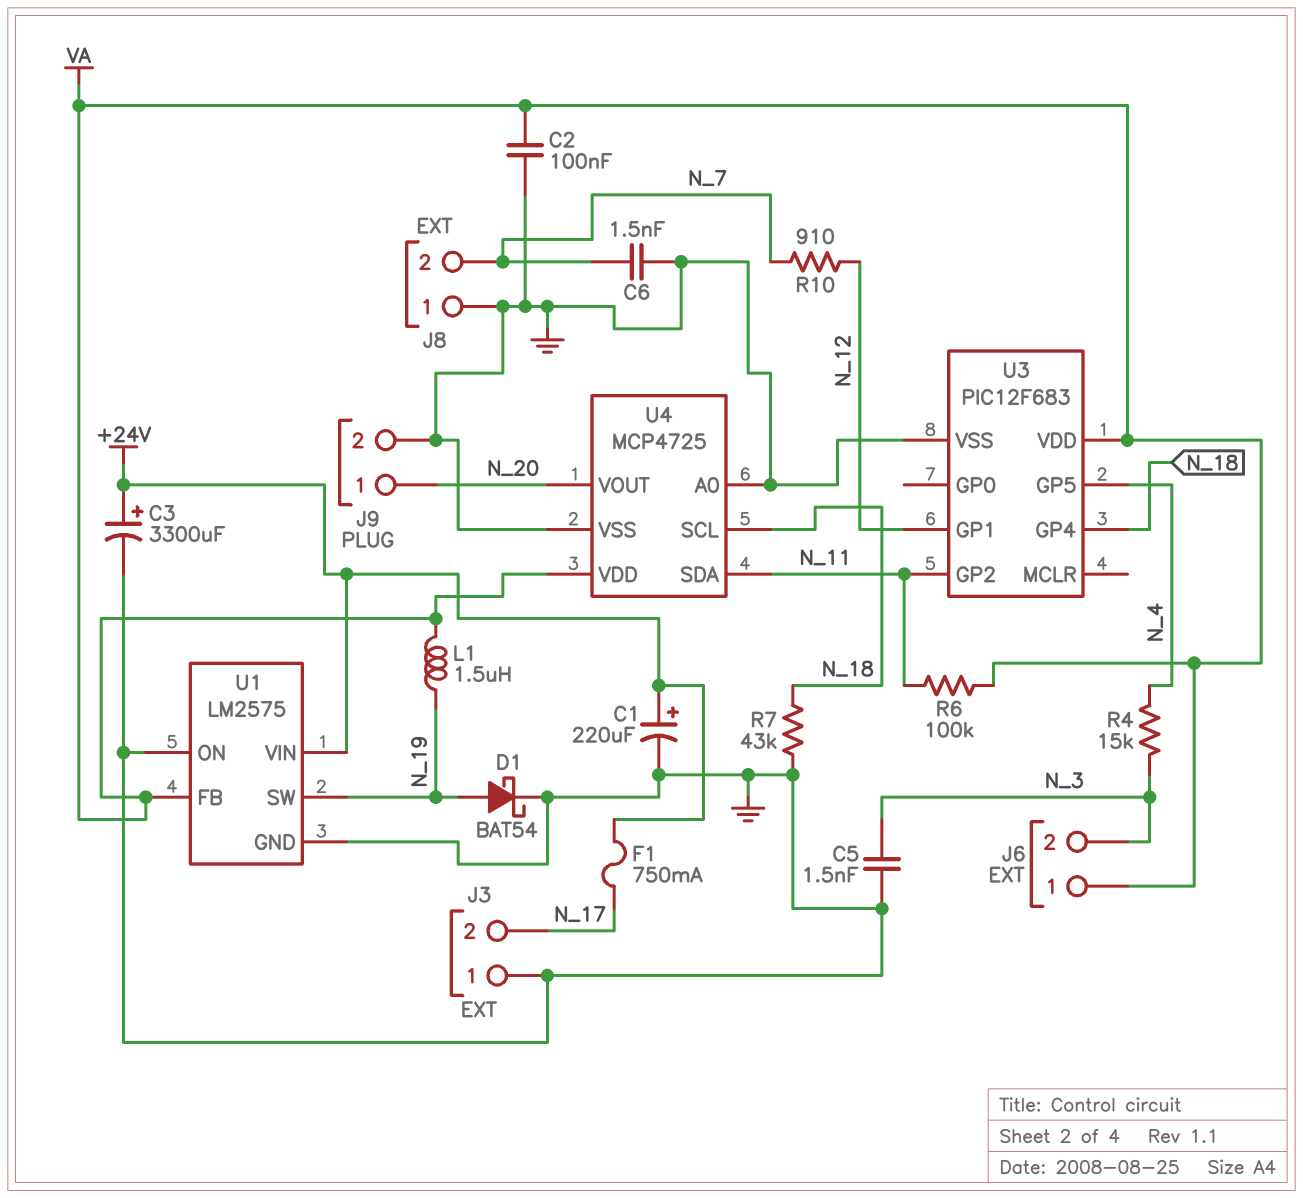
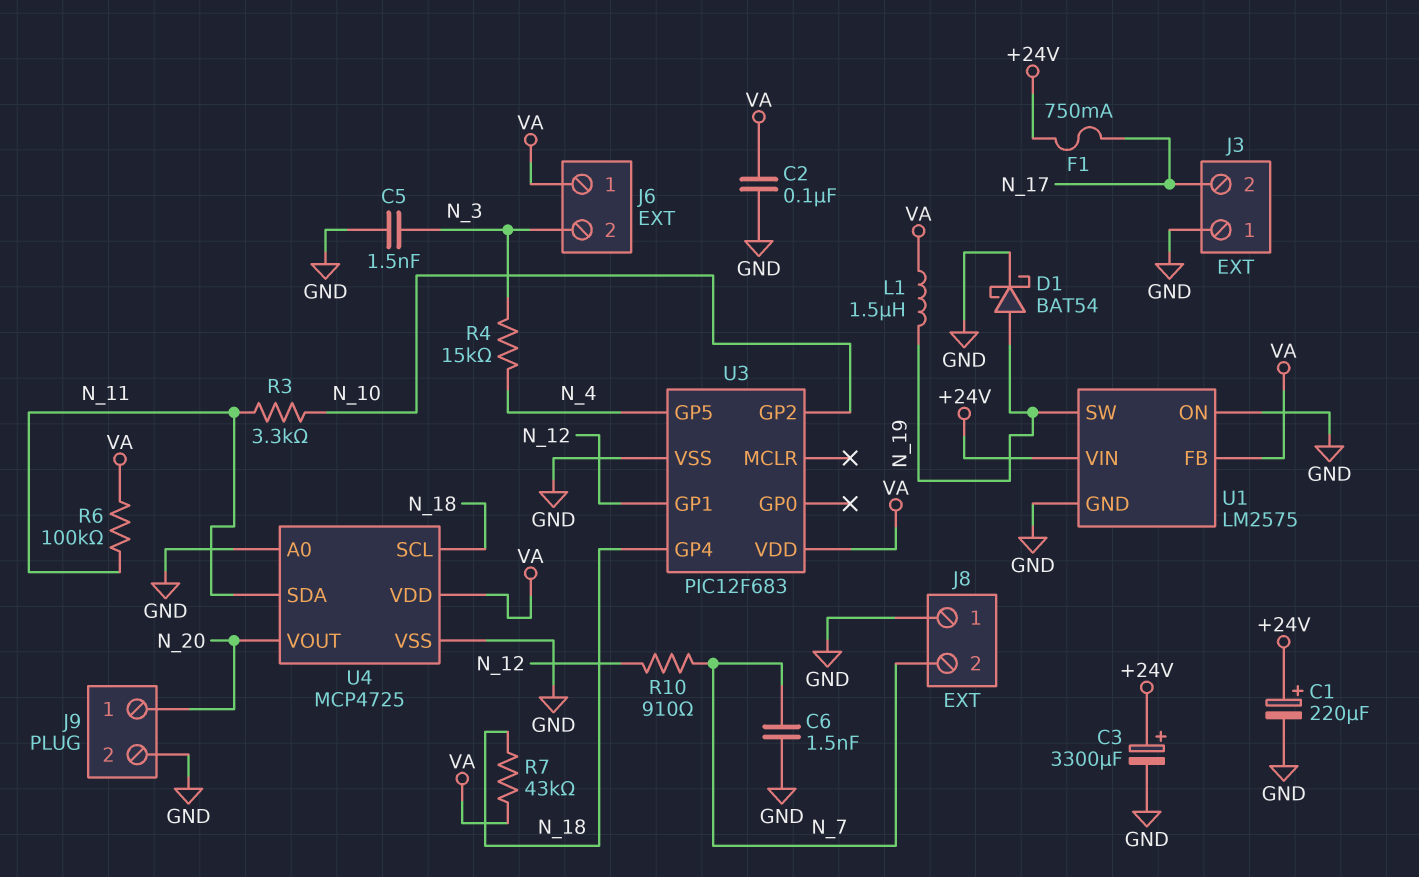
R3: none -> 3.3k (N_10, N_11)
R7: 43k (GND, N_18) -> 43k (N_18, VA)
U3 pin GP2: N_11 -> N_10

